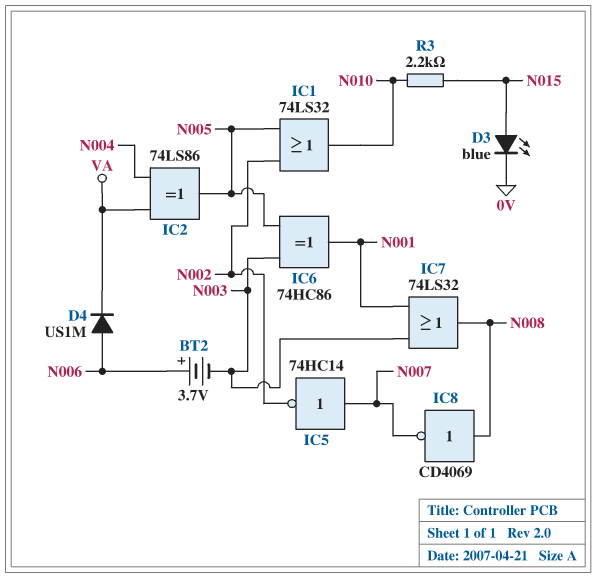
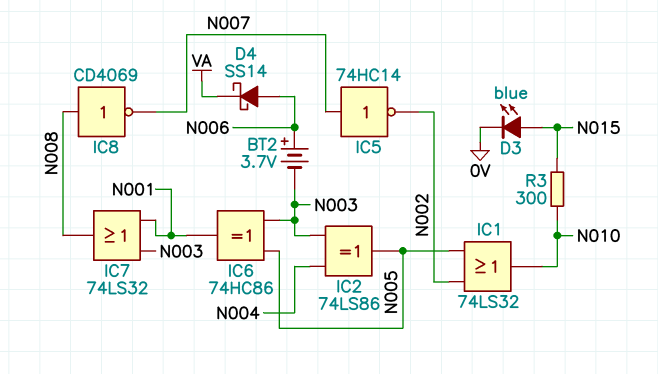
D4: diode US1M (A N006, K VA) -> schottky SS14 (A N006, K VA)
IC2: XOR 74LS86 (in N004, in VA, out N005) -> XOR 74LS86 (in N003, in N004, out N005)
R3: 2.2k (N010, N015) -> 300 (N010, N015)

